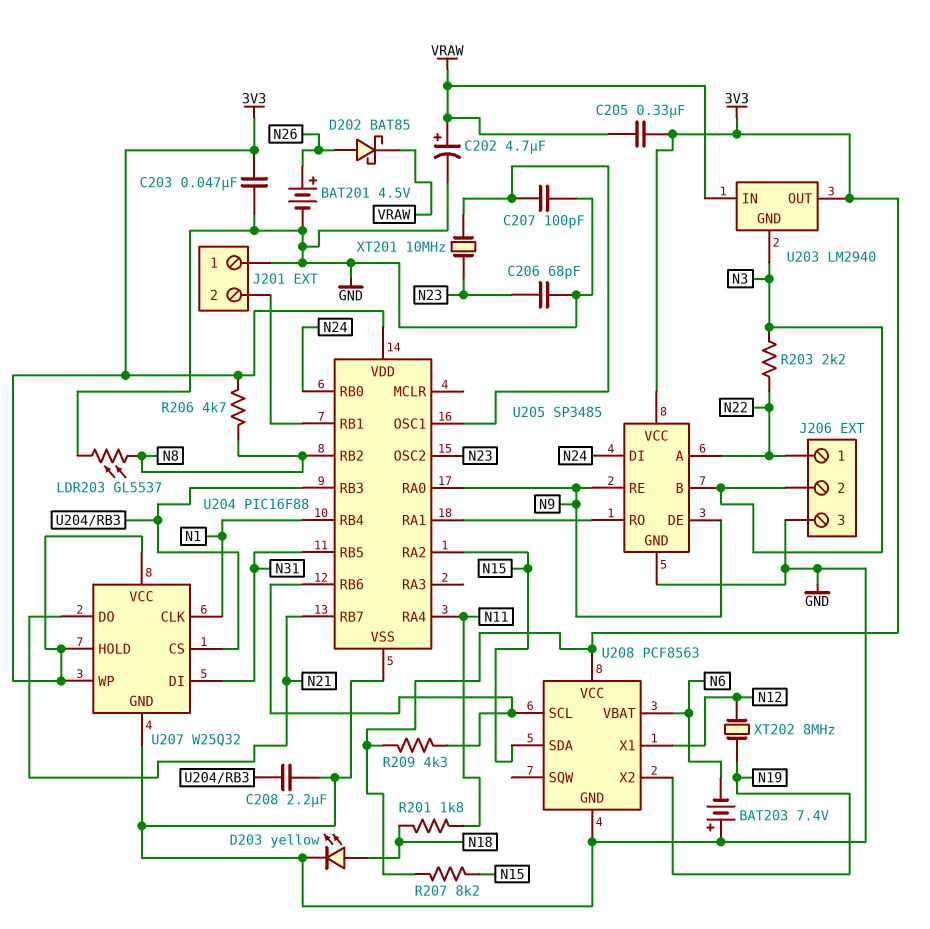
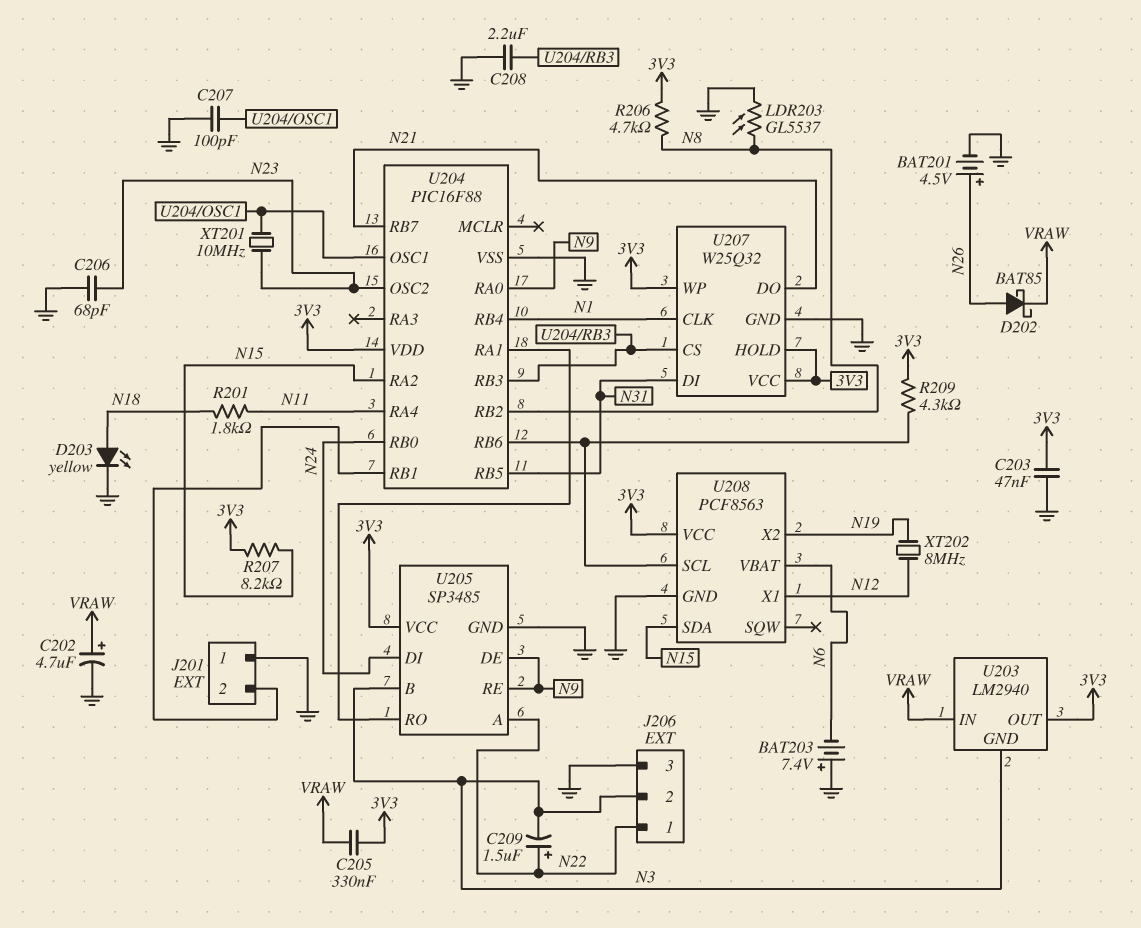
C209: none -> 1.5uF (plus N22, minus N3)
R203: 2.2k (N3, N22) -> none

